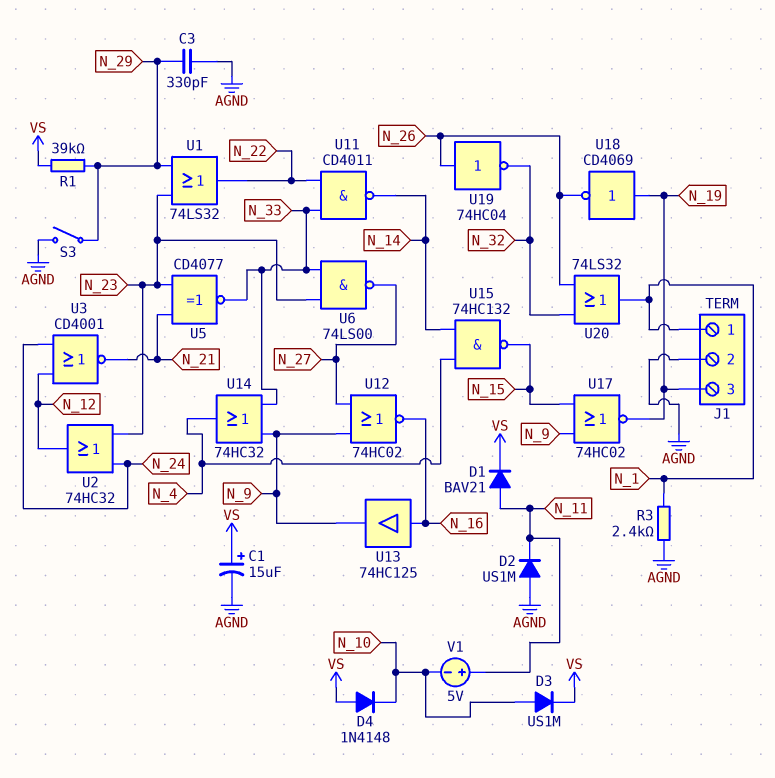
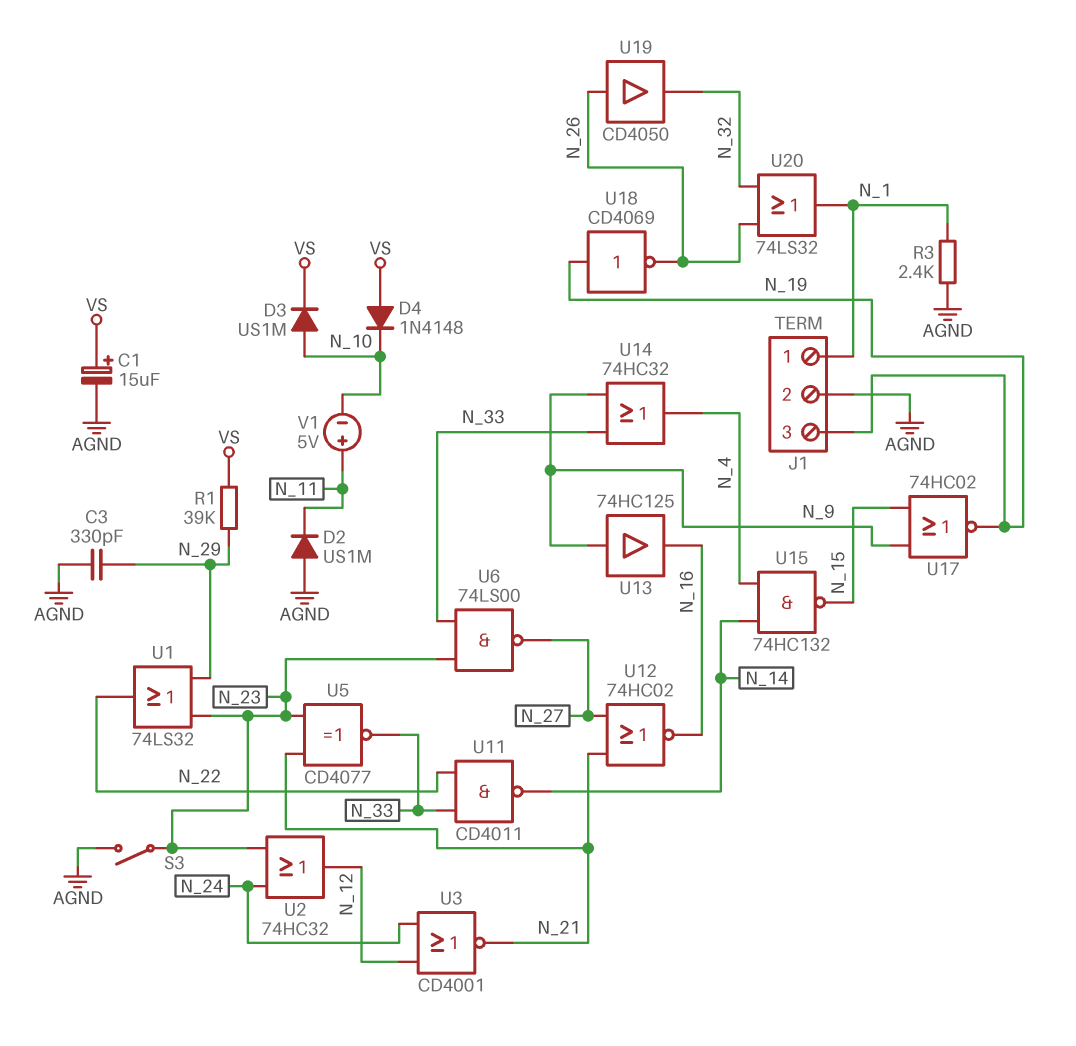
D1: diode BAV21 (A N_11, K VS) -> none
S3: switch (AGND, N_29) -> switch (AGND, N_23)
U12: NOR 74HC02 (in N_9, in N_27, out N_16) -> NOR 74HC02 (in N_21, in N_27, out N_16)
U13: buffer 74HC125 (in N_16, out N_9) -> buffer 74HC125 (in N_9, out N_16)
U19: NOT 74HC04 (in N_26, out N_32) -> buffer CD4050 (in N_26, out N_32)

